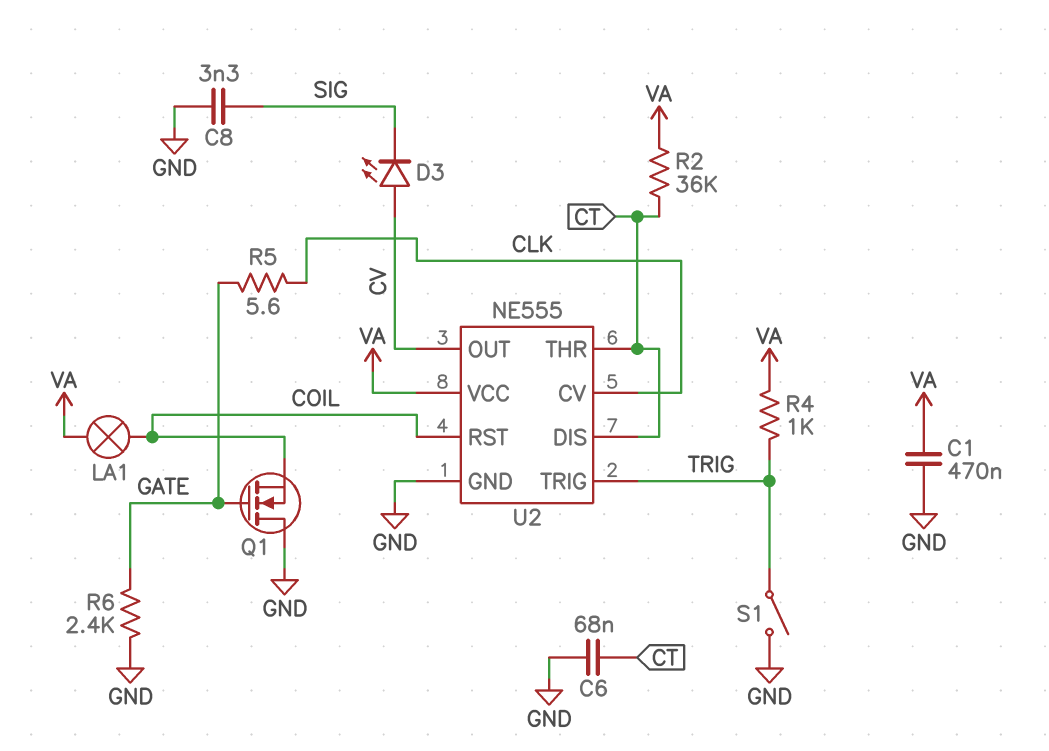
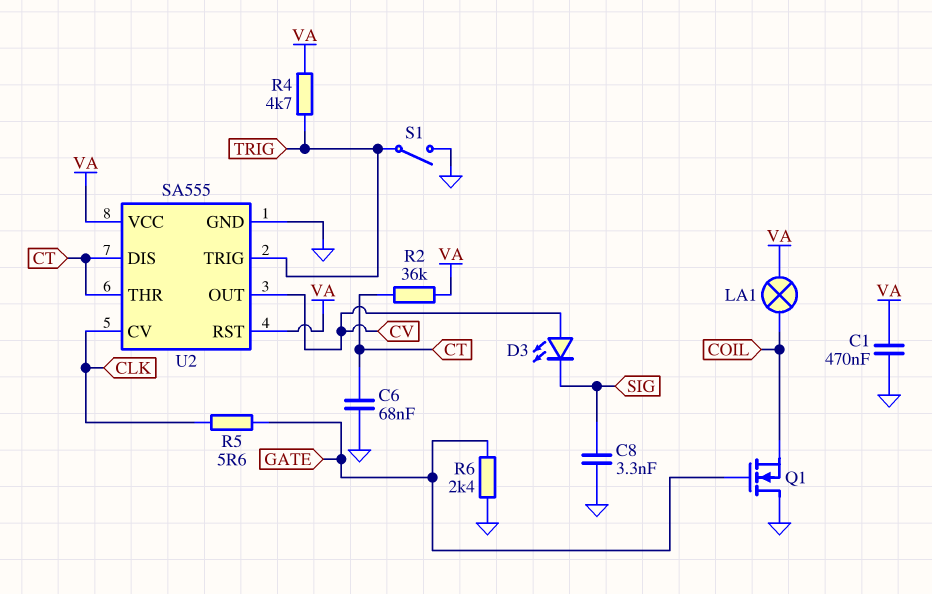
R4: 1k (TRIG, VA) -> 4.7k (TRIG, VA)
U2: NE555 -> SA555
U2 pin RST: COIL -> VA

